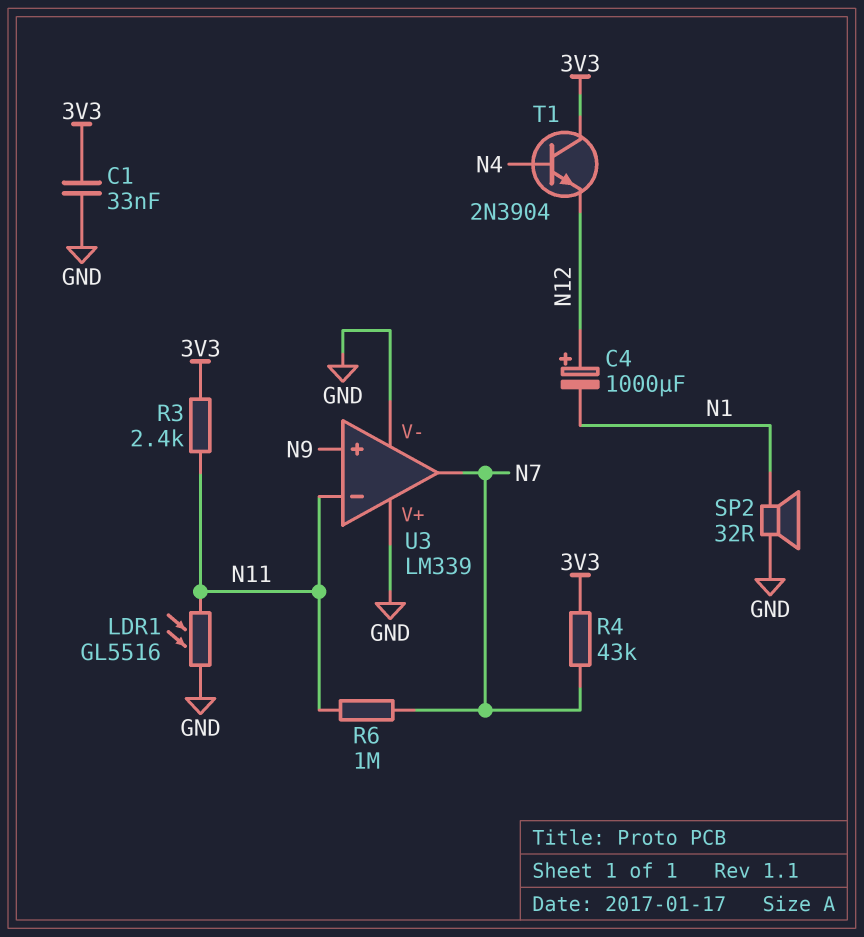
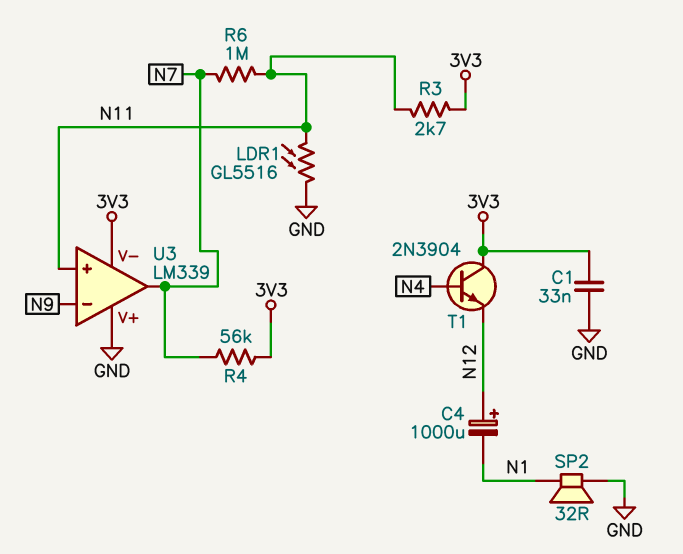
R3: 2.4k (3V3, N11) -> 2.7k (3V3, N11)
R4: 43k (3V3, N7) -> 56k (3V3, N7)
U3 pin V-: GND -> 3V3
U3 pin in+: N9 -> N11
U3 pin in-: N11 -> N9

